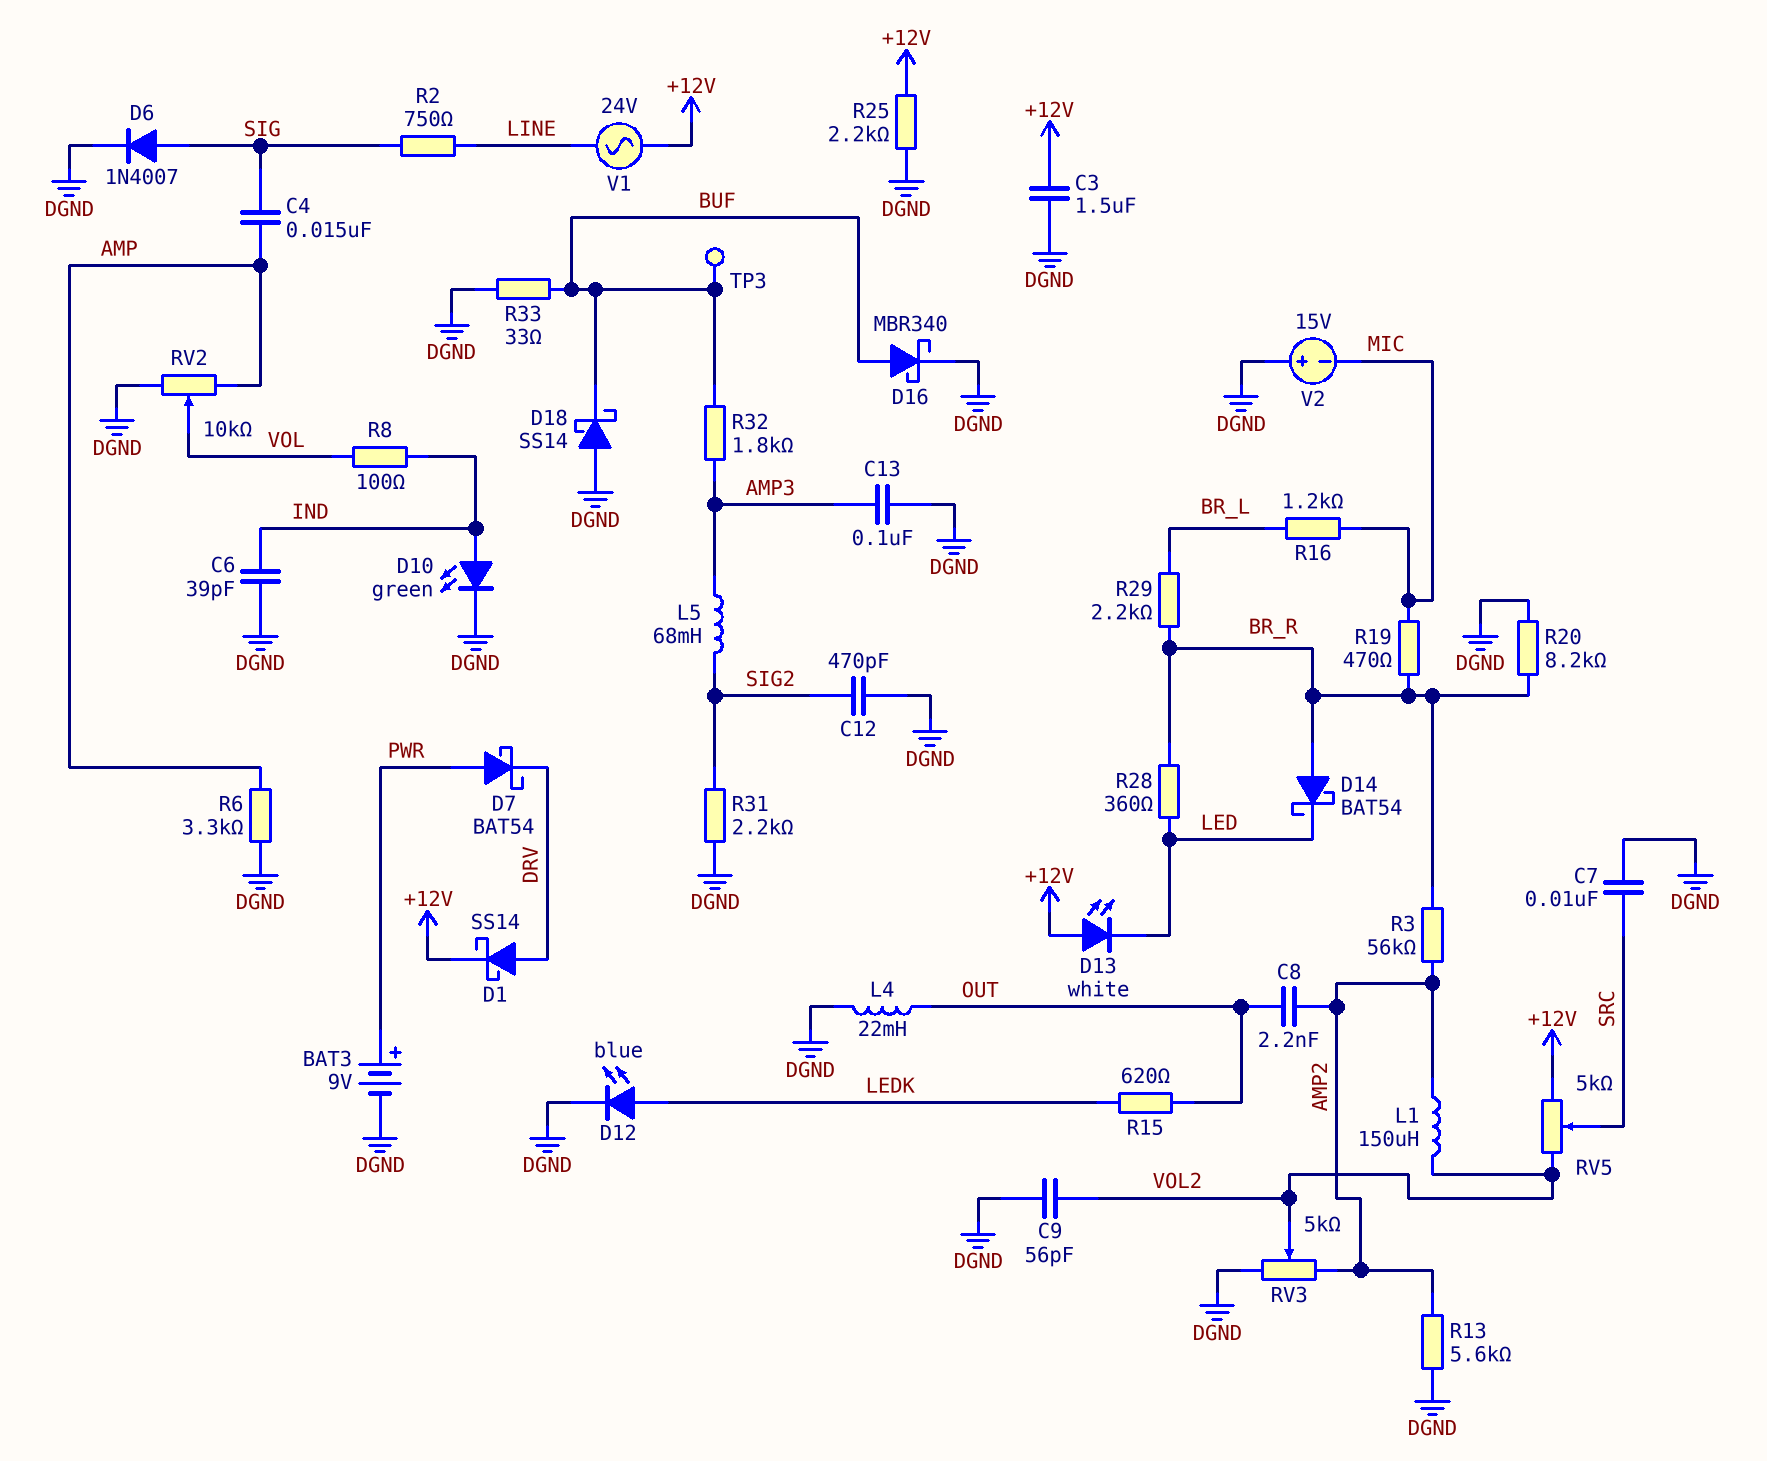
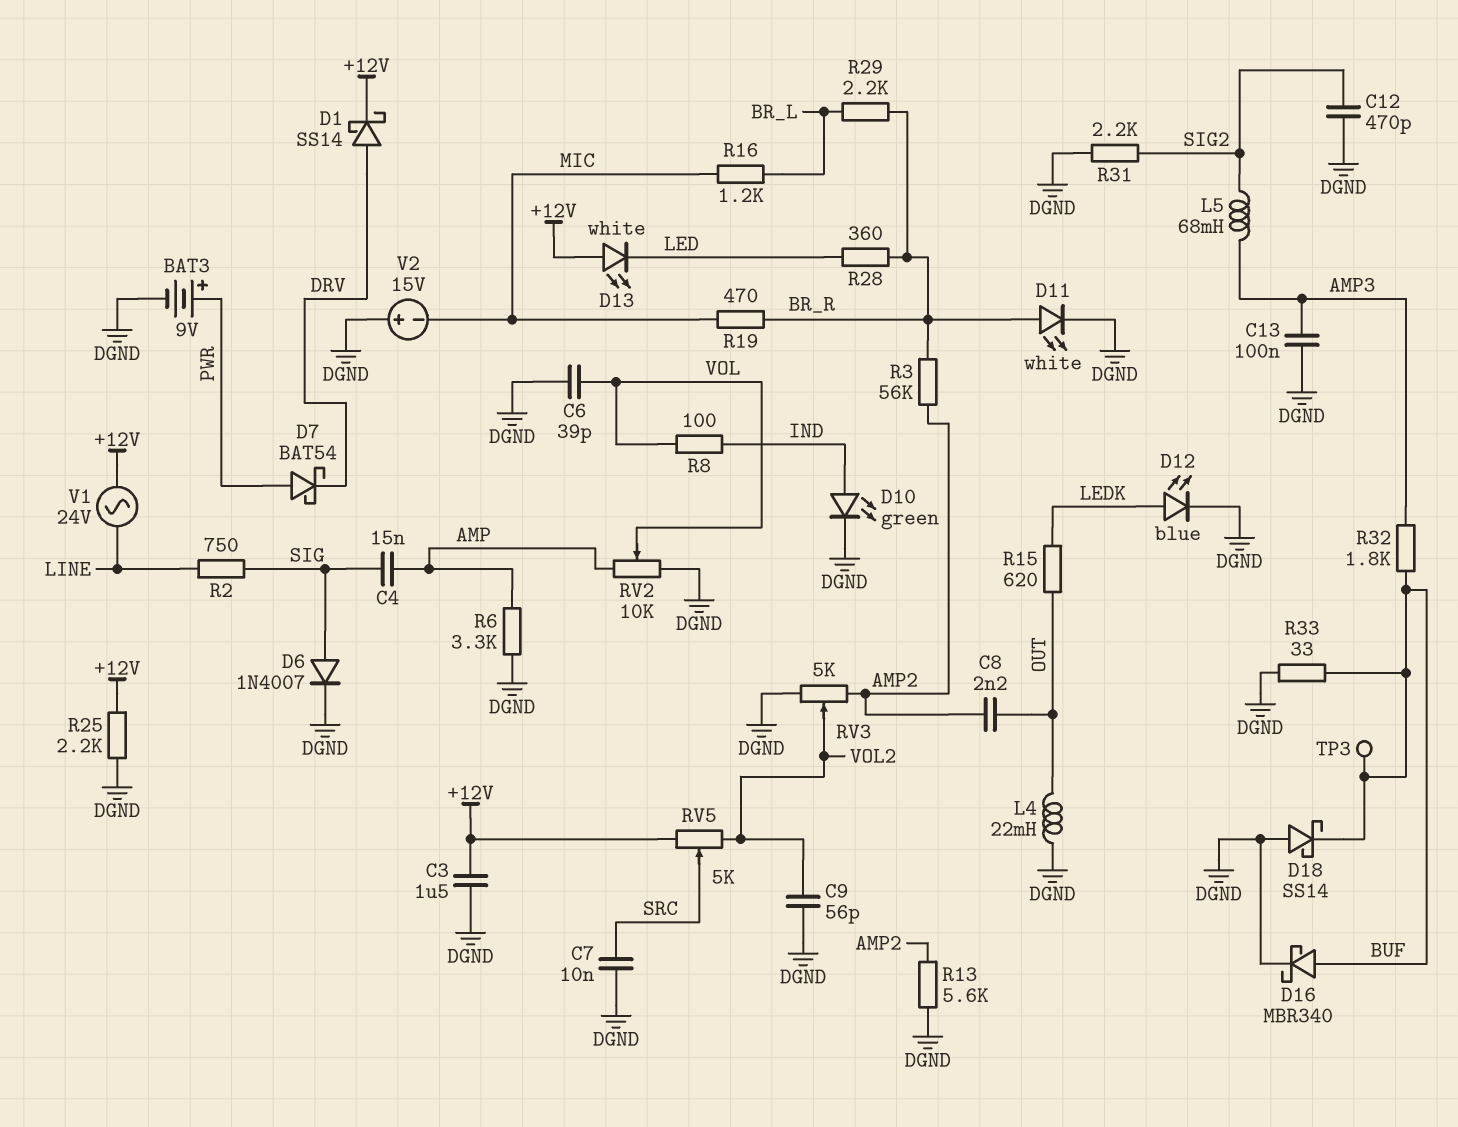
C6: 39pF (DGND, IND) -> 39pF (DGND, VOL)
D11: none -> LED white (A BR_R, K DGND)
D14: schottky BAT54 (A BR_R, K LED) -> none
L1: 150uH (AMP2, VOL2) -> none
R20: 8.2k (BR_R, DGND) -> none

